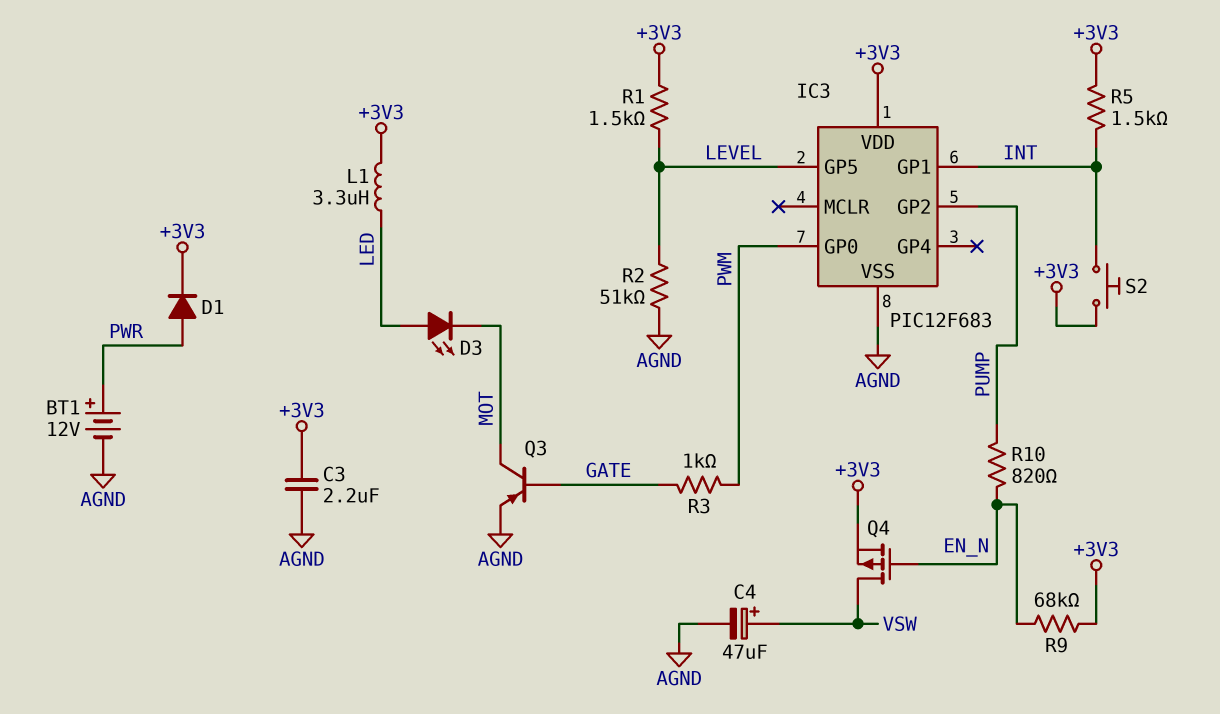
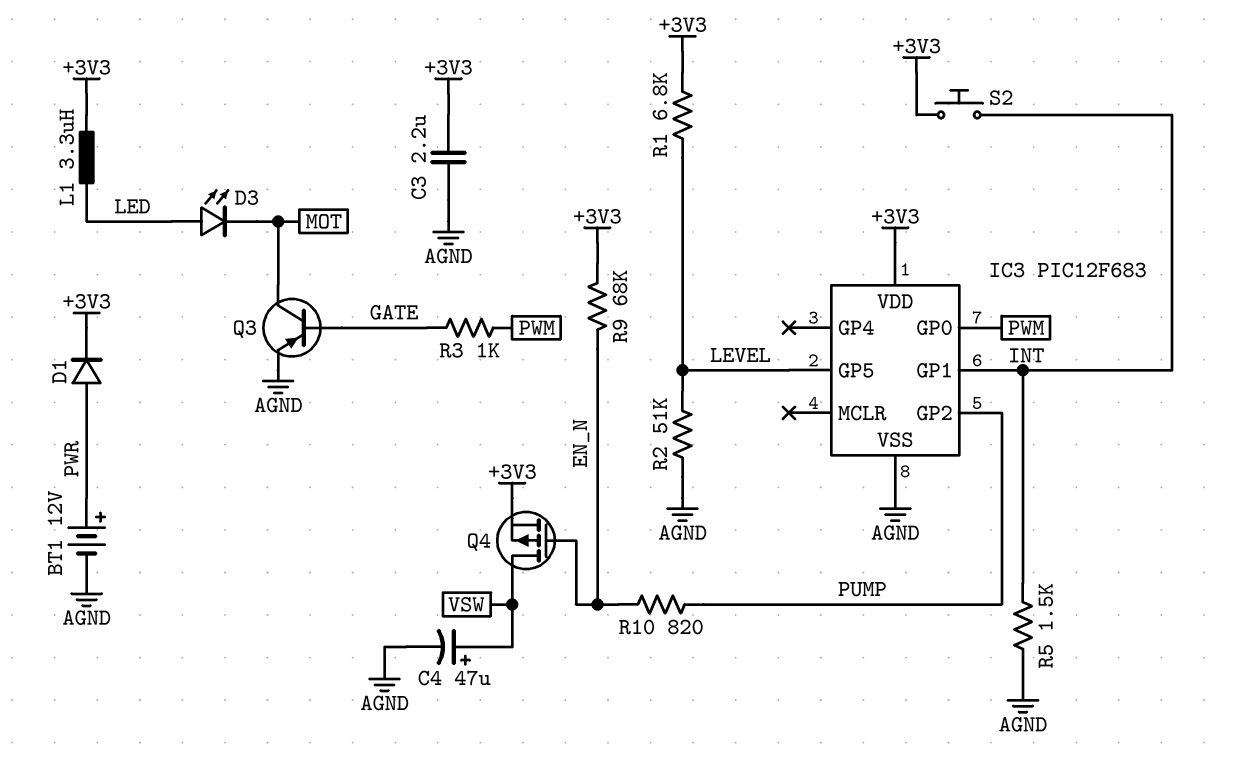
R1: 1.5k (+3V3, LEVEL) -> 6.8k (+3V3, LEVEL)
R5: 1.5k (+3V3, INT) -> 1.5k (AGND, INT)

